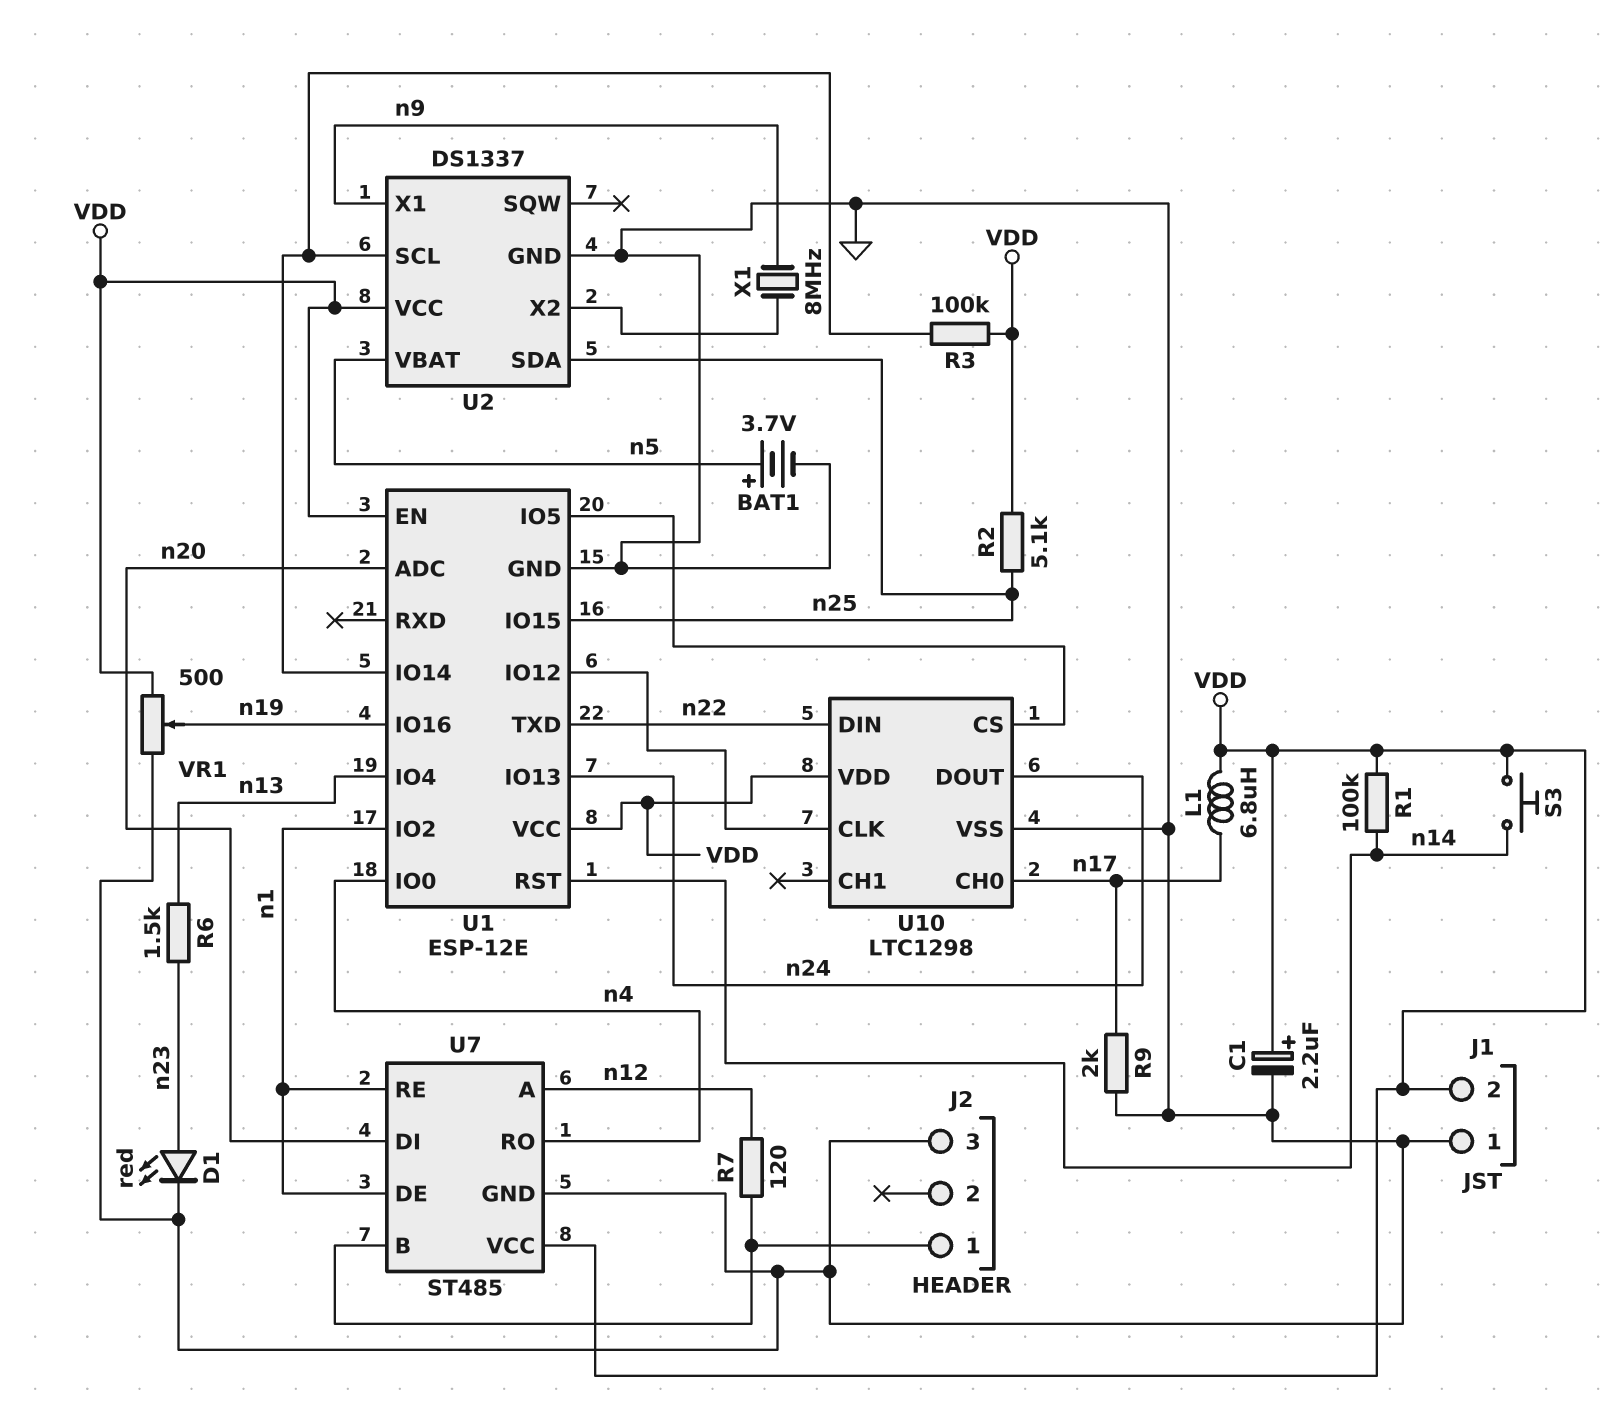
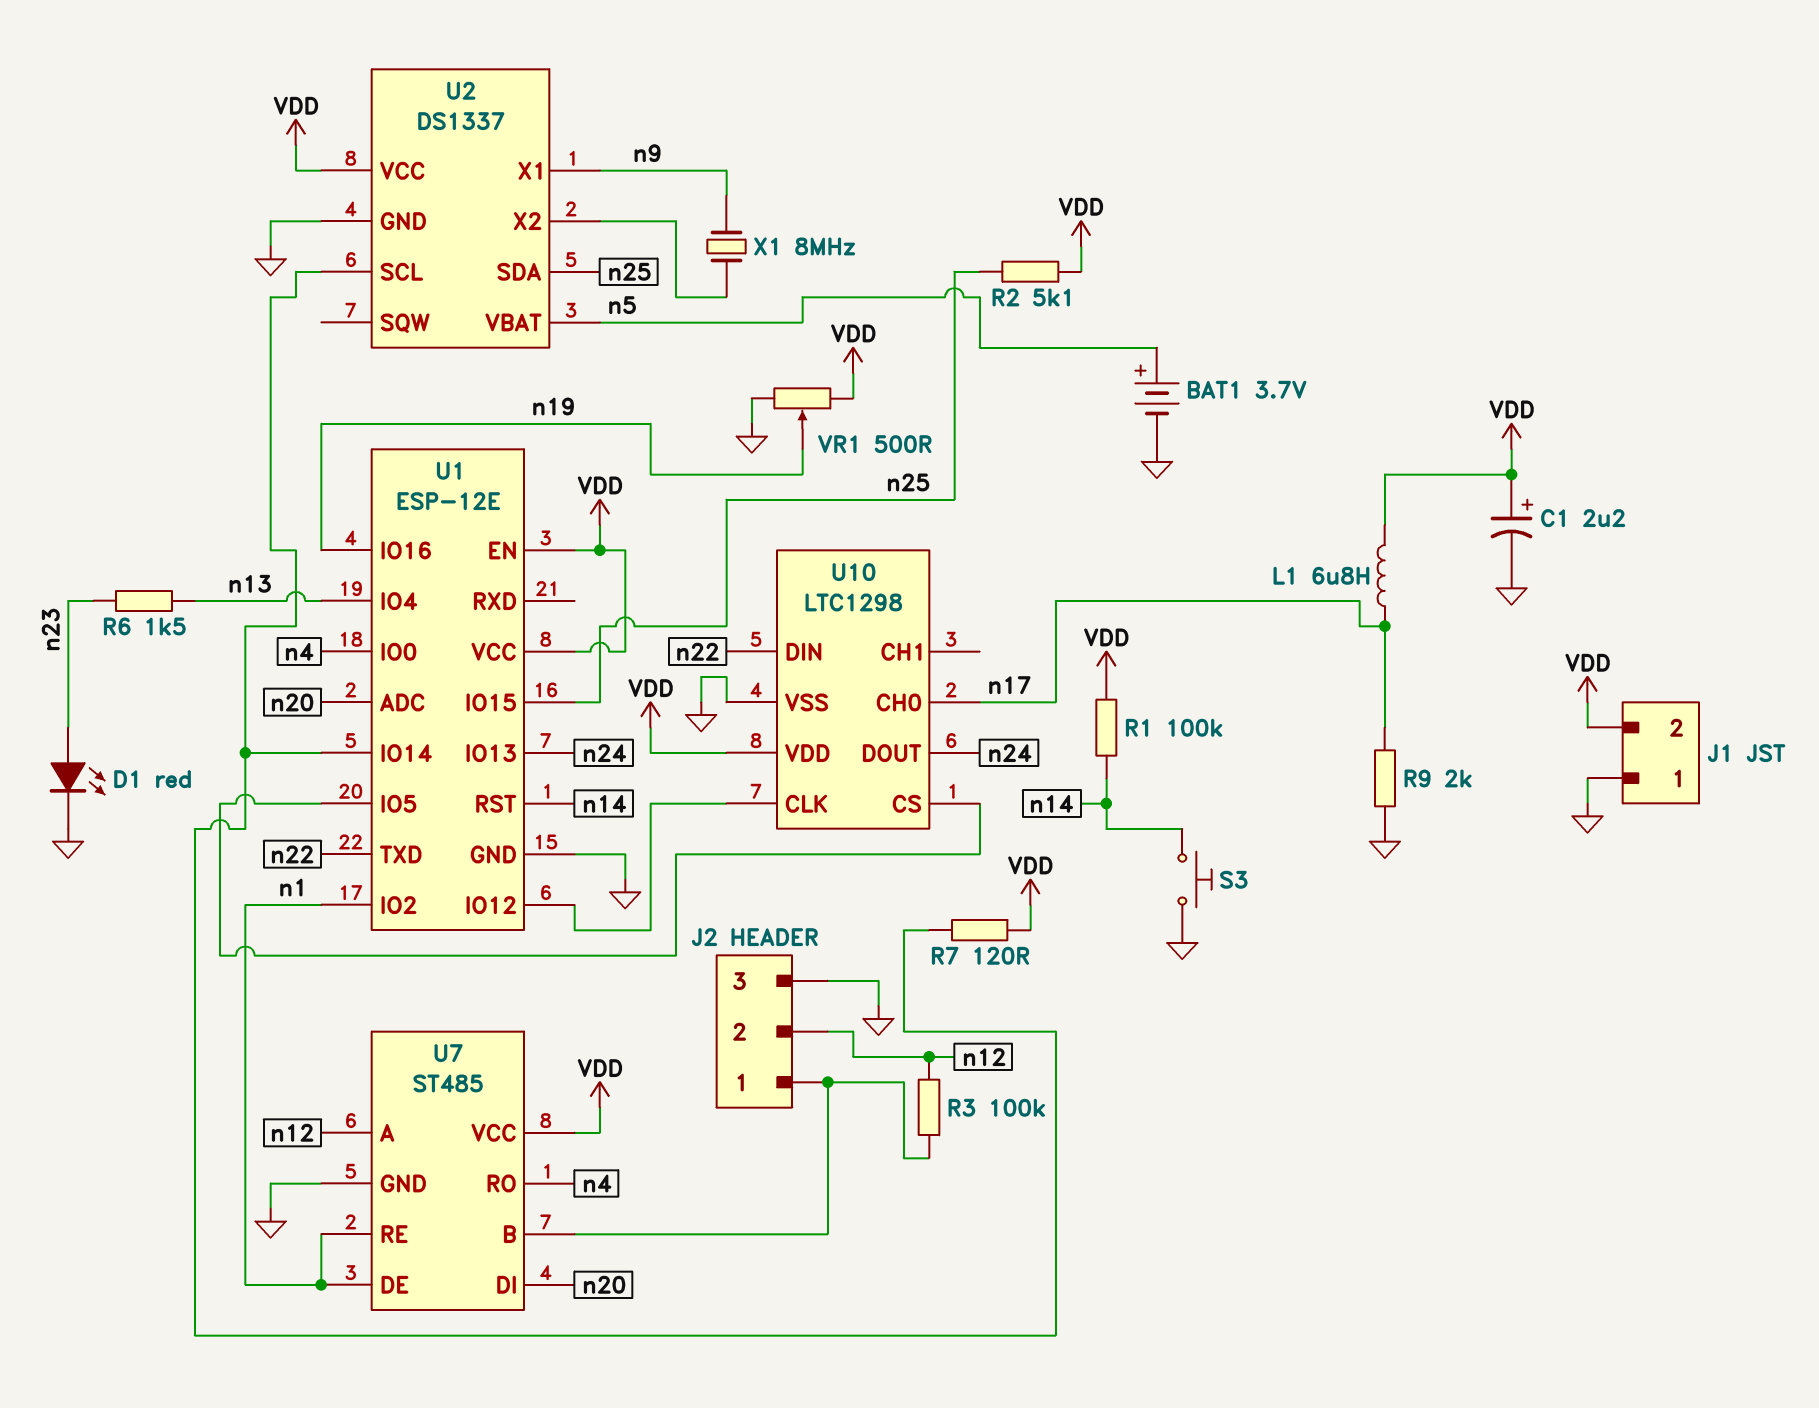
J2 pin 2: none -> n12
R3: 100k (U1/IO14, VDD) -> 100k (J2/1, n12)
R7: 120 (J2/1, n12) -> 120 (U1/IO14, VDD)
S3: button (VDD, n14) -> button (GND, n14)

